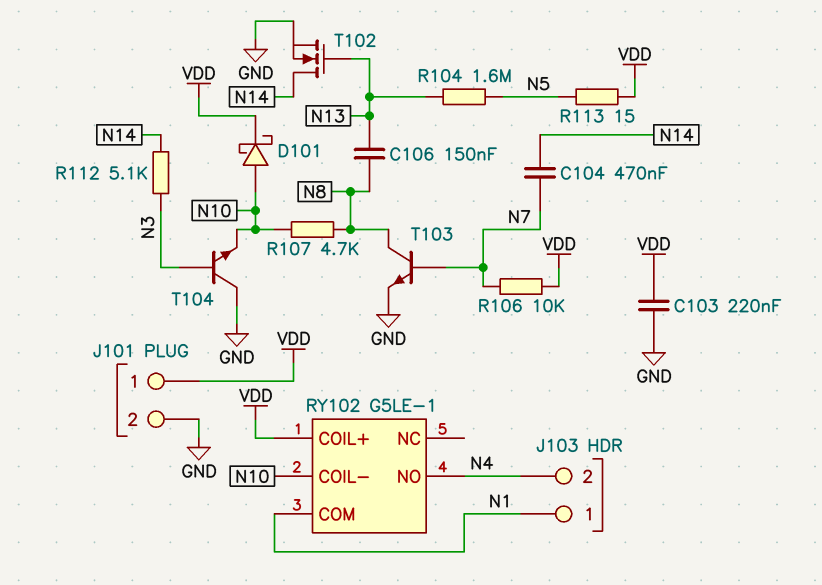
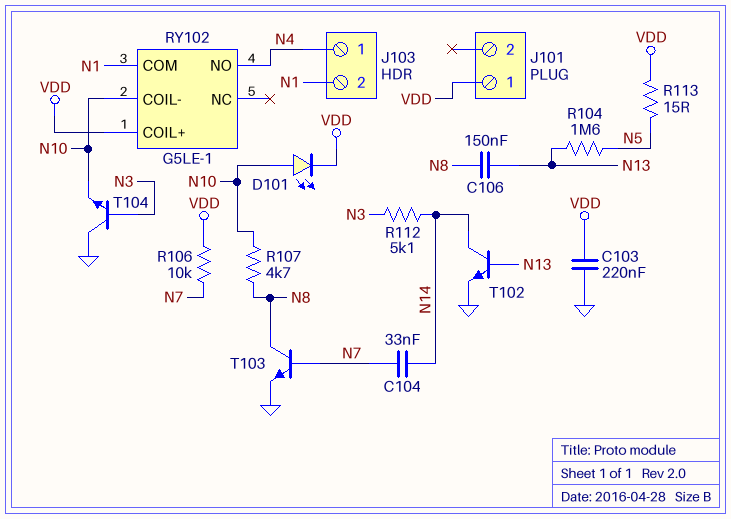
C104: 470nF (N7, N14) -> 33nF (N7, N14)
D101: schottky (A N10, K VDD) -> LED (A N10, K VDD)
J101 pin 2: GND -> none
J103 pin 1: N1 -> N4
J103 pin 2: N4 -> N1
T102: NMOS (G N13, D N14, S GND) -> NPN (B N13, C N14, E GND)

